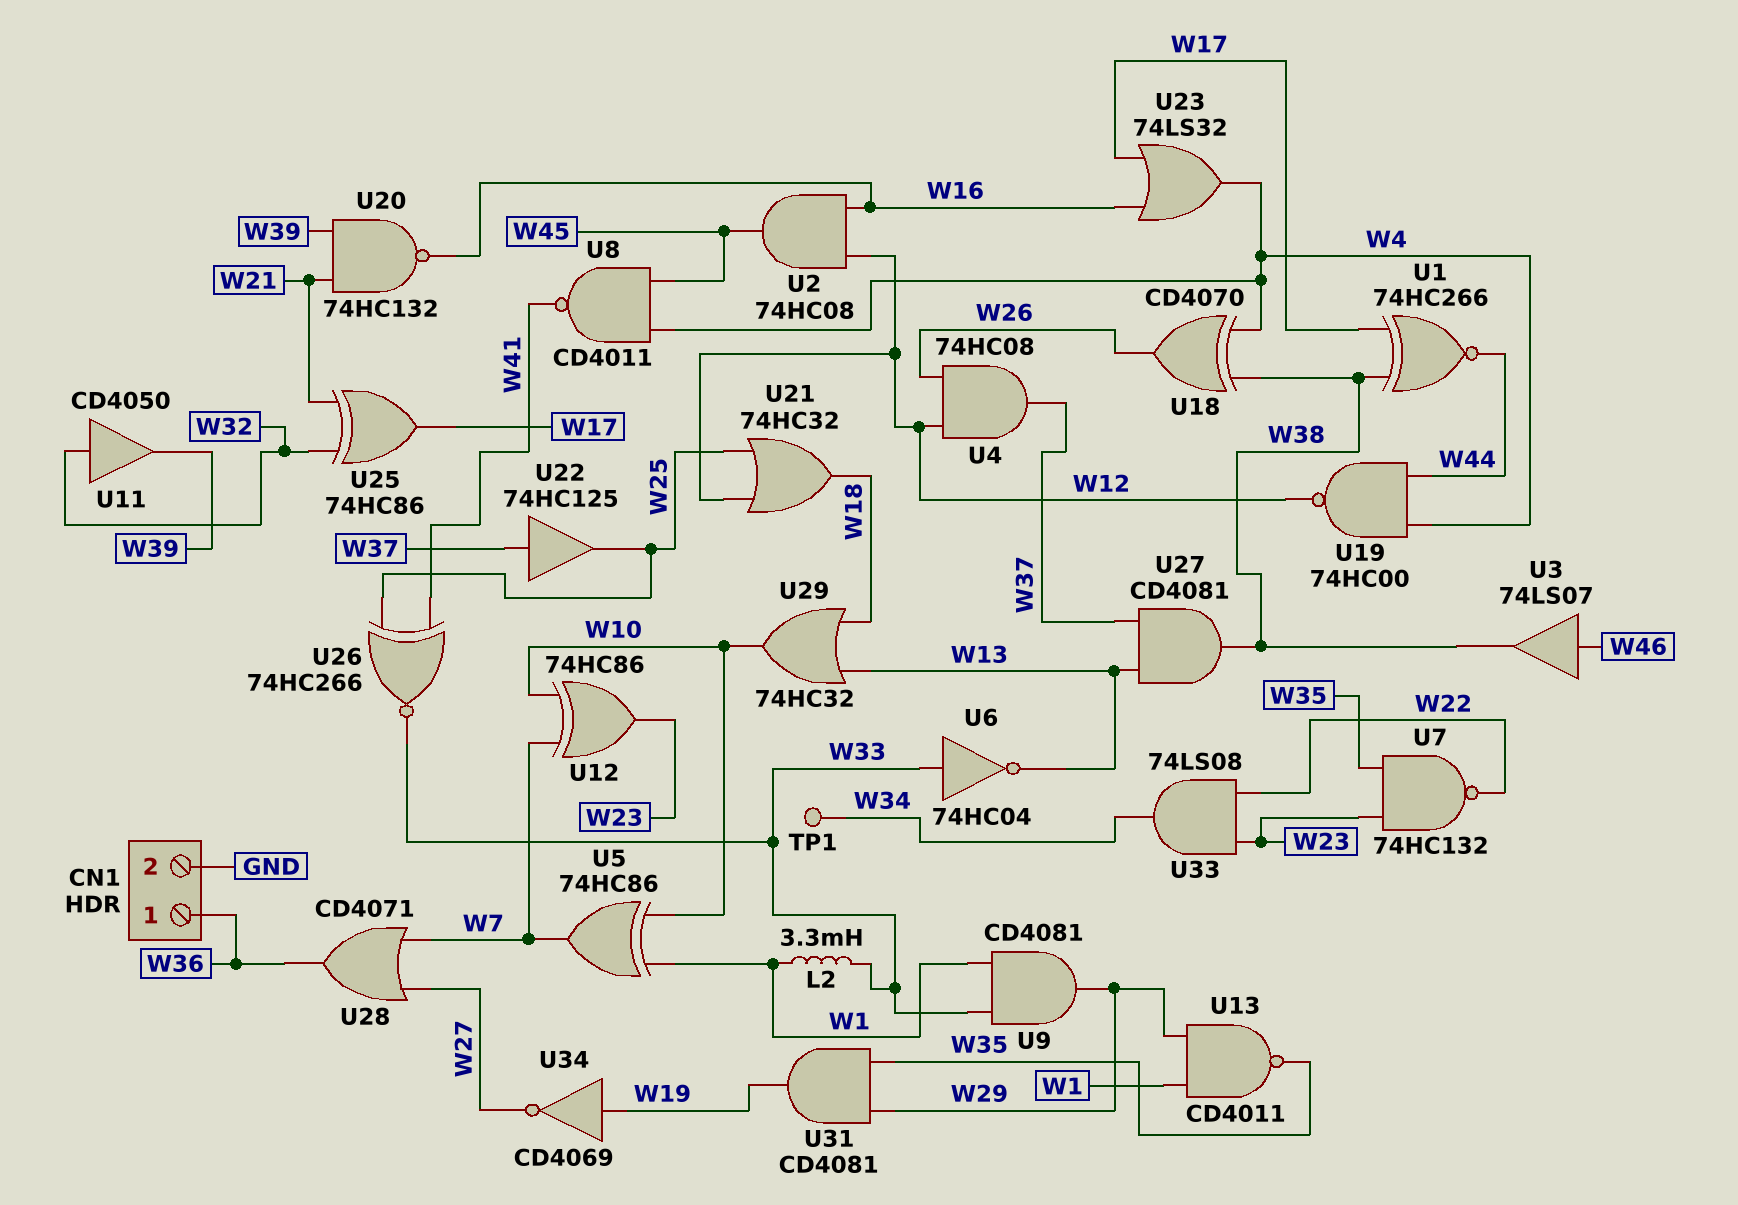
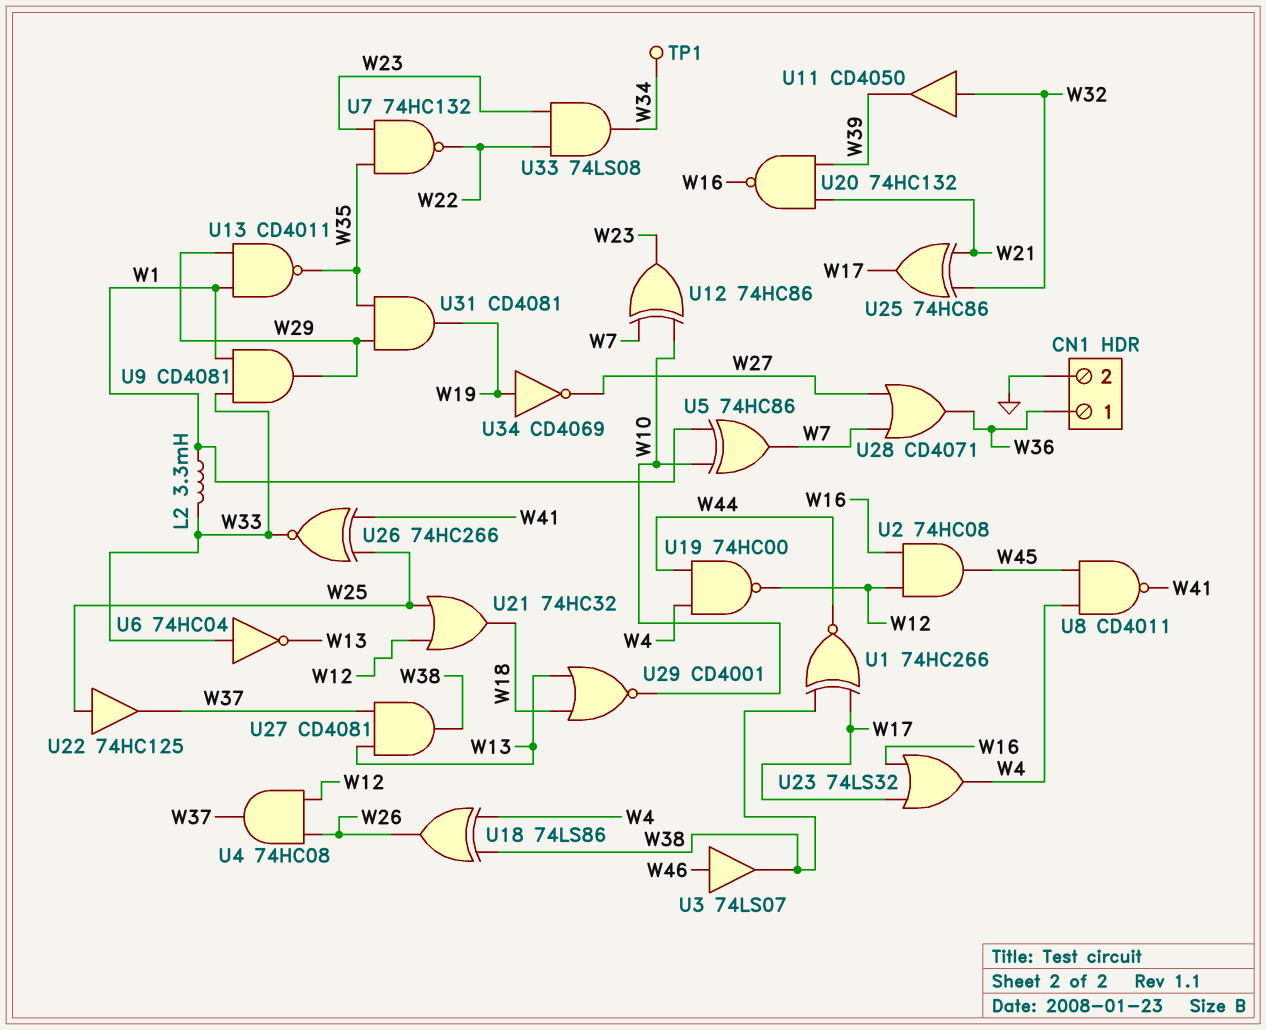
U18: XOR CD4070 (in W4, in W38, out W26) -> XOR 74LS86 (in W4, in W38, out W26)
U22: buffer 74HC125 (in W37, out W25) -> buffer 74HC125 (in W25, out W37)
U29: OR 74HC32 (in W13, in W18, out W10) -> NOR CD4001 (in W13, in W18, out W10)

